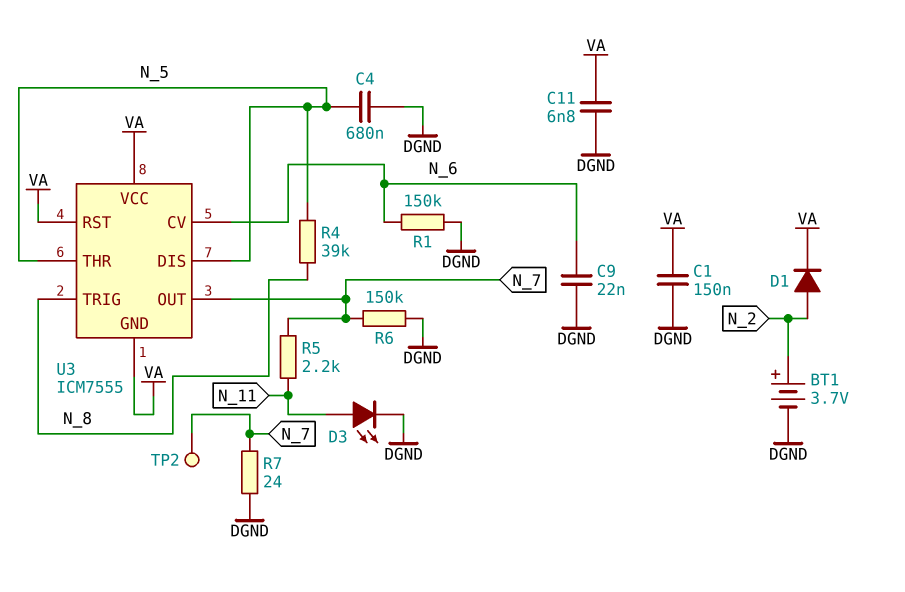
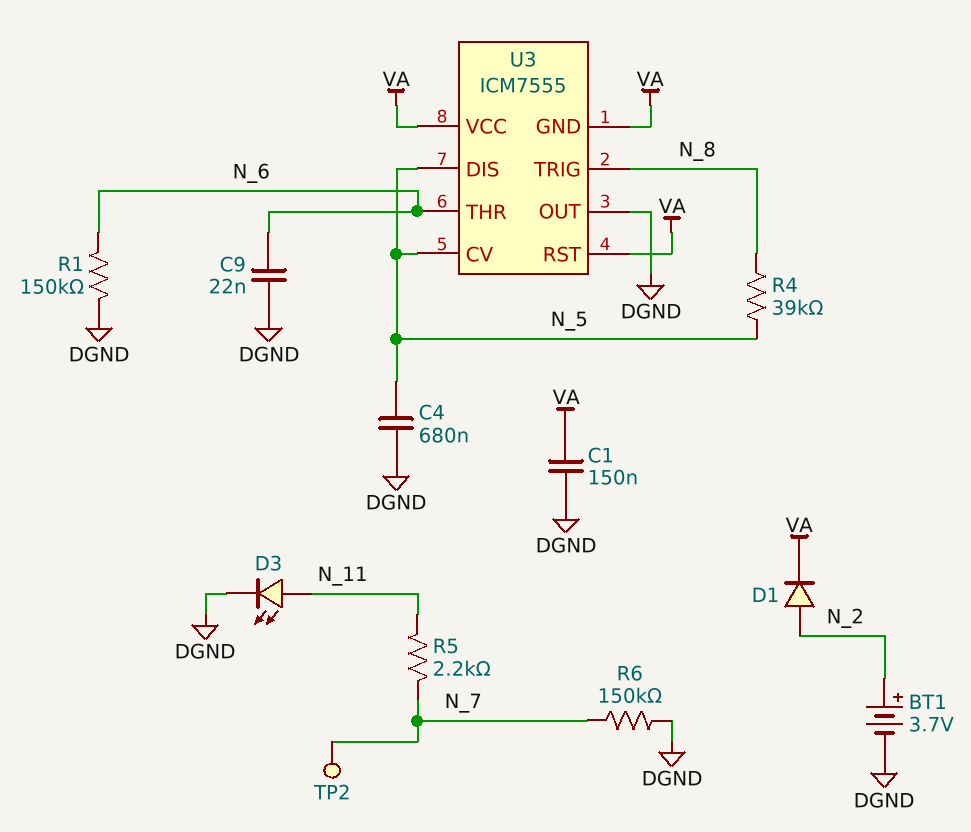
C11: 6.8nF (DGND, VA) -> none
R7: 24 (DGND, N_7) -> none
U3 pin CV: N_6 -> N_5
U3 pin OUT: N_7 -> DGND
U3 pin THR: N_5 -> N_6

